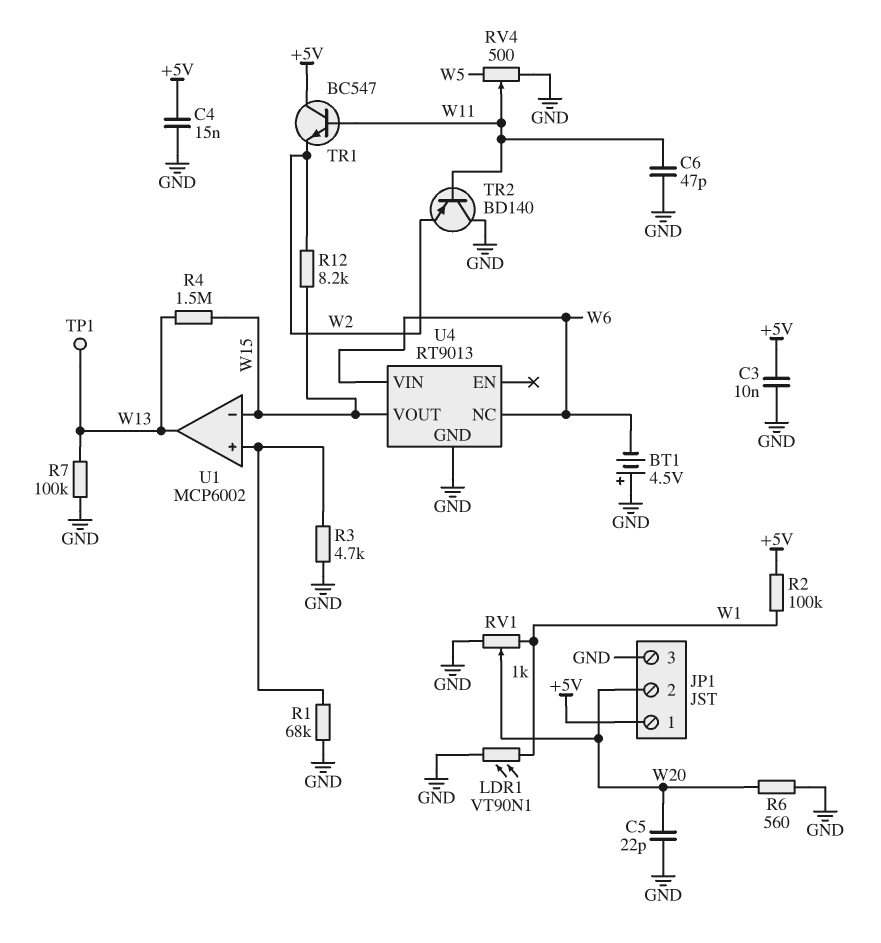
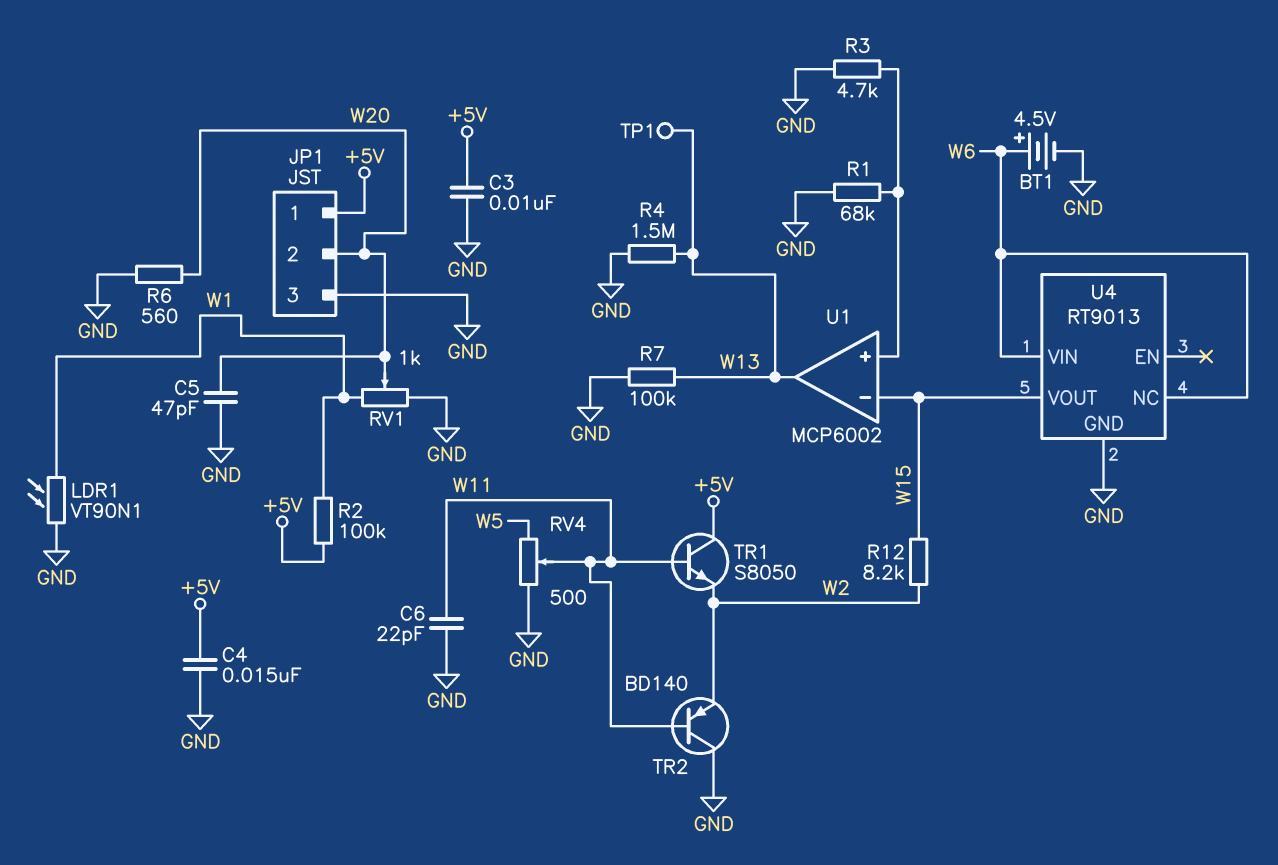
BT1: 4.5V (plus GND, minus W6) -> 4.5V (plus W6, minus GND)
C5: 22pF (GND, W20) -> 47pF (GND, W20)
C6: 47pF (GND, W11) -> 22pF (GND, W11)
R4: 1.5M (W13, W15) -> 1.5M (GND, W13)
TR1: NPN BC547 (B W11, C +5V, E W2) -> NPN S8050 (B W11, C +5V, E W2)

